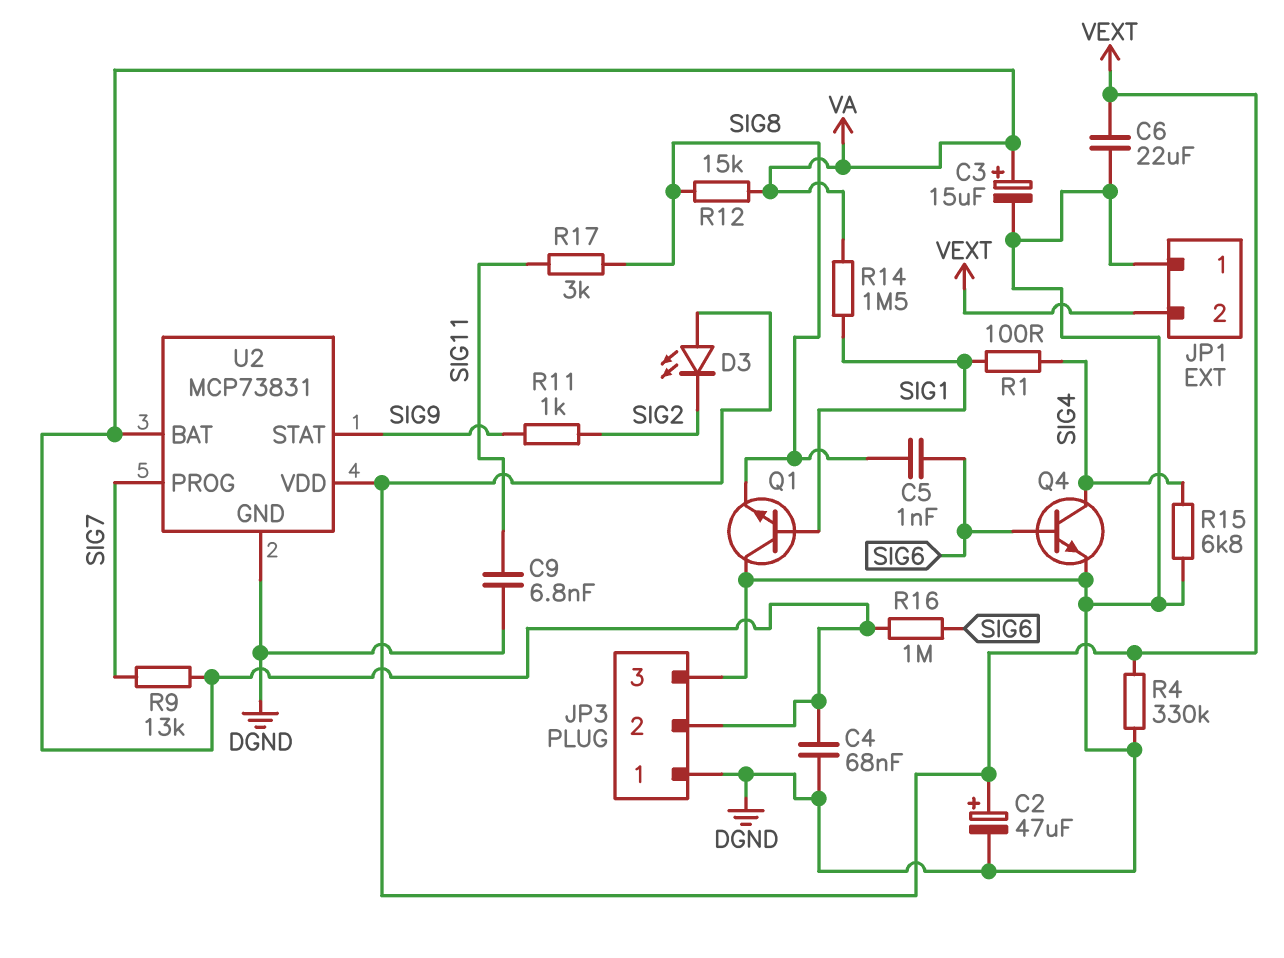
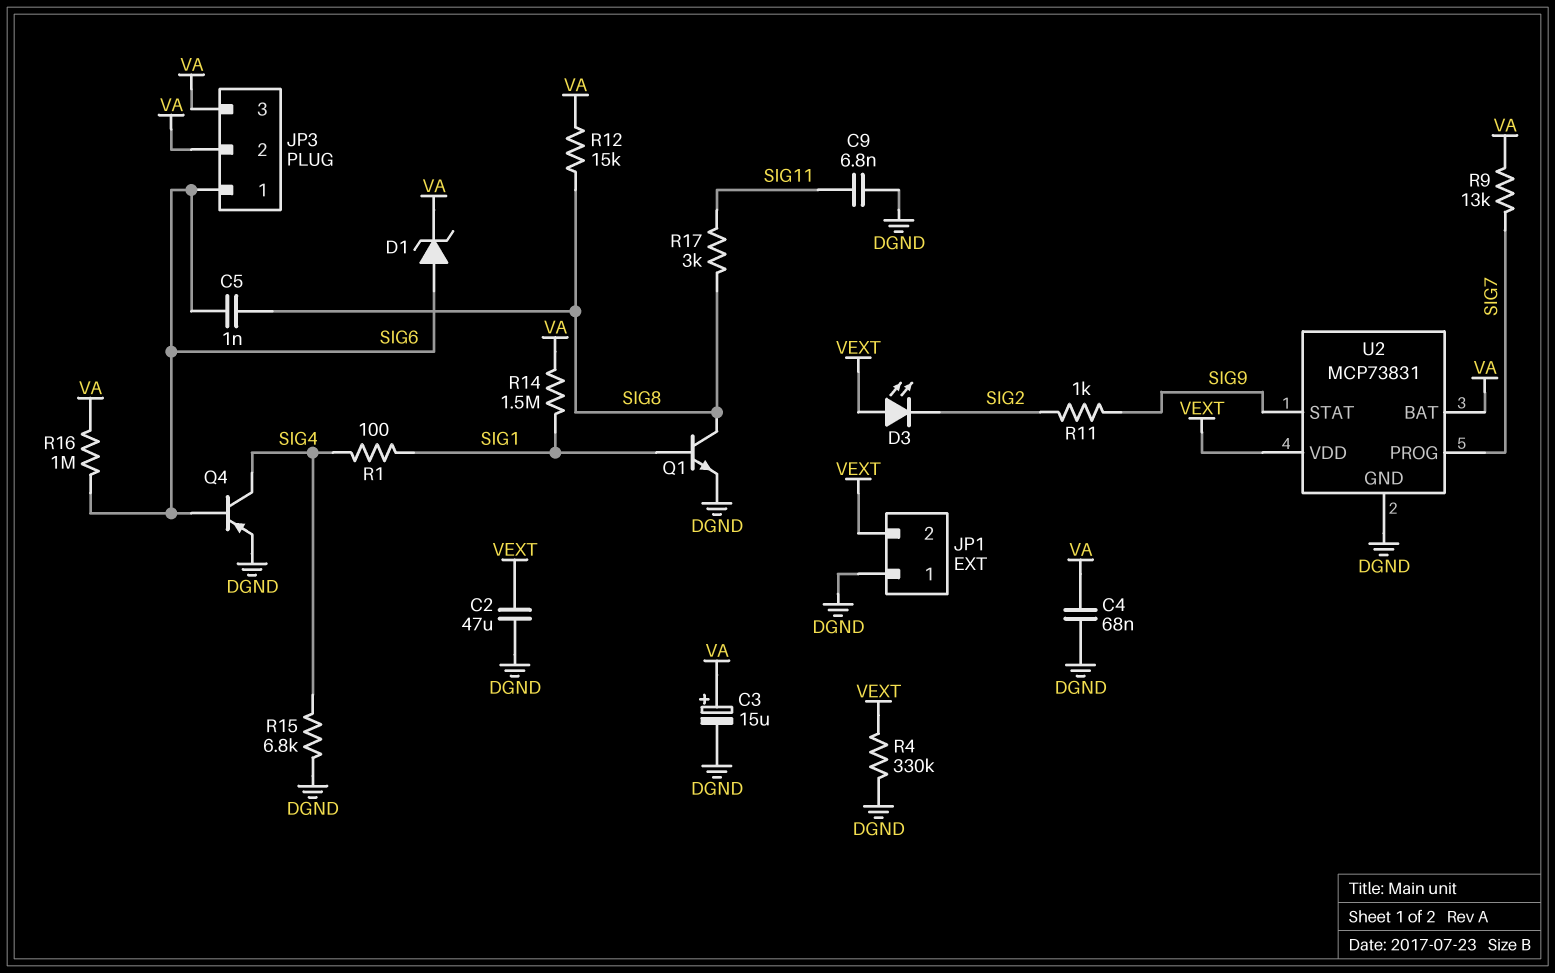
C2: 47uF (plus VEXT, minus DGND) -> 47uF (DGND, VEXT)
C6: 22uF (DGND, VEXT) -> none
D1: none -> zener (A SIG6, K VA)
JP3 pin 1: DGND -> SIG6
JP3 pin 3: DGND -> VA
Q1: NPN (B SIG1, C DGND, E SIG8) -> NPN (B SIG1, C SIG8, E DGND)
Q4: NPN (B SIG6, C SIG4, E DGND) -> PNP (B SIG6, C SIG4, E DGND)

